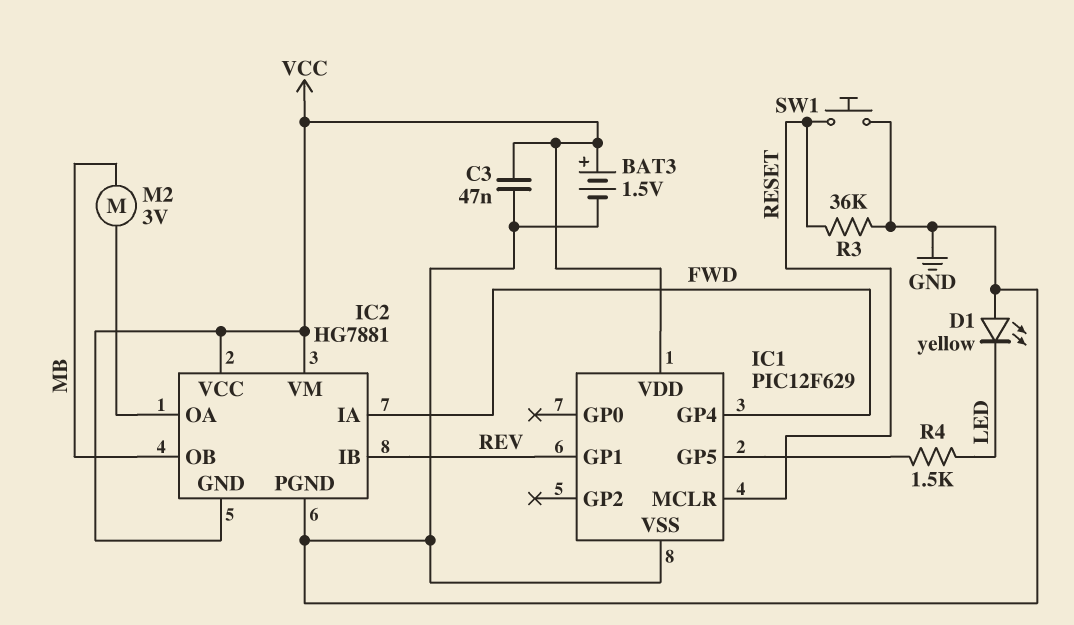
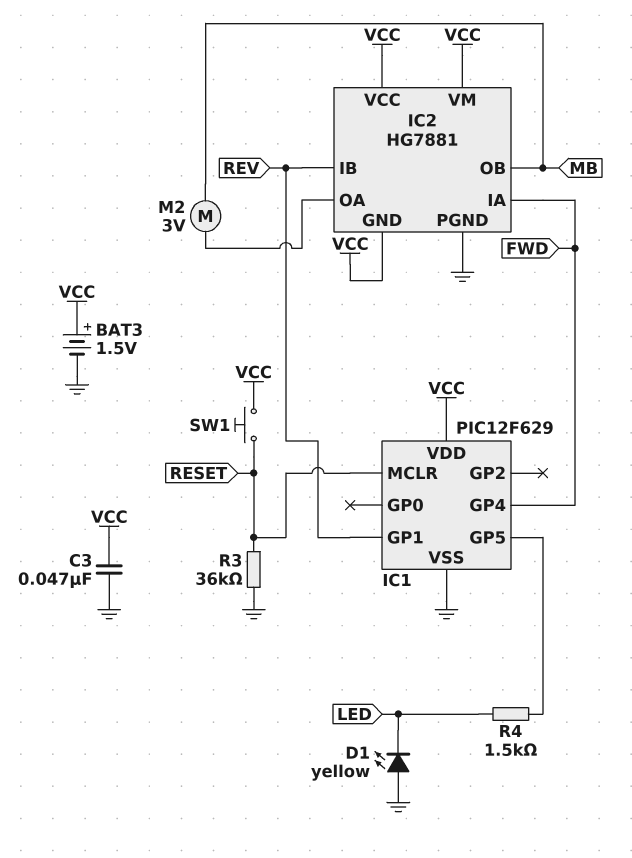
SW1: button (GND, RESET) -> button (RESET, VCC)

